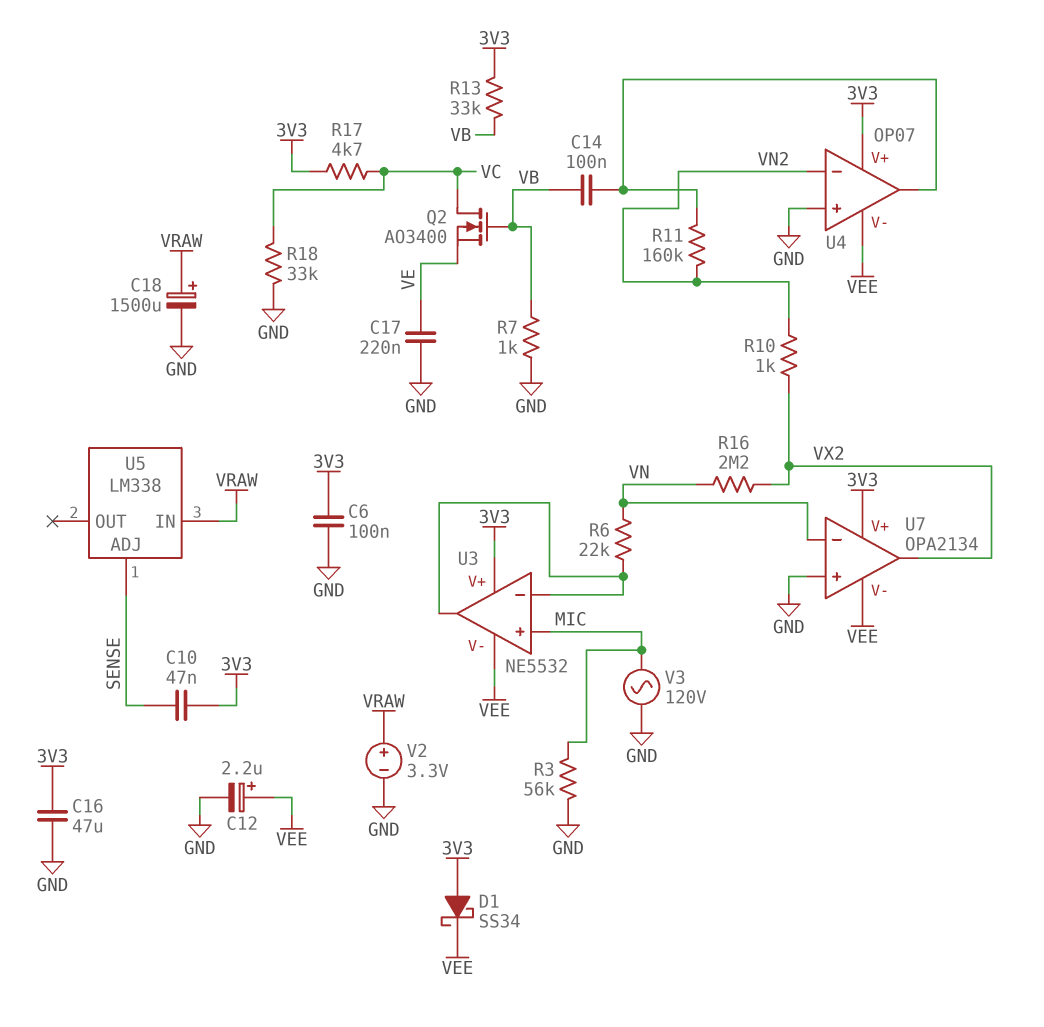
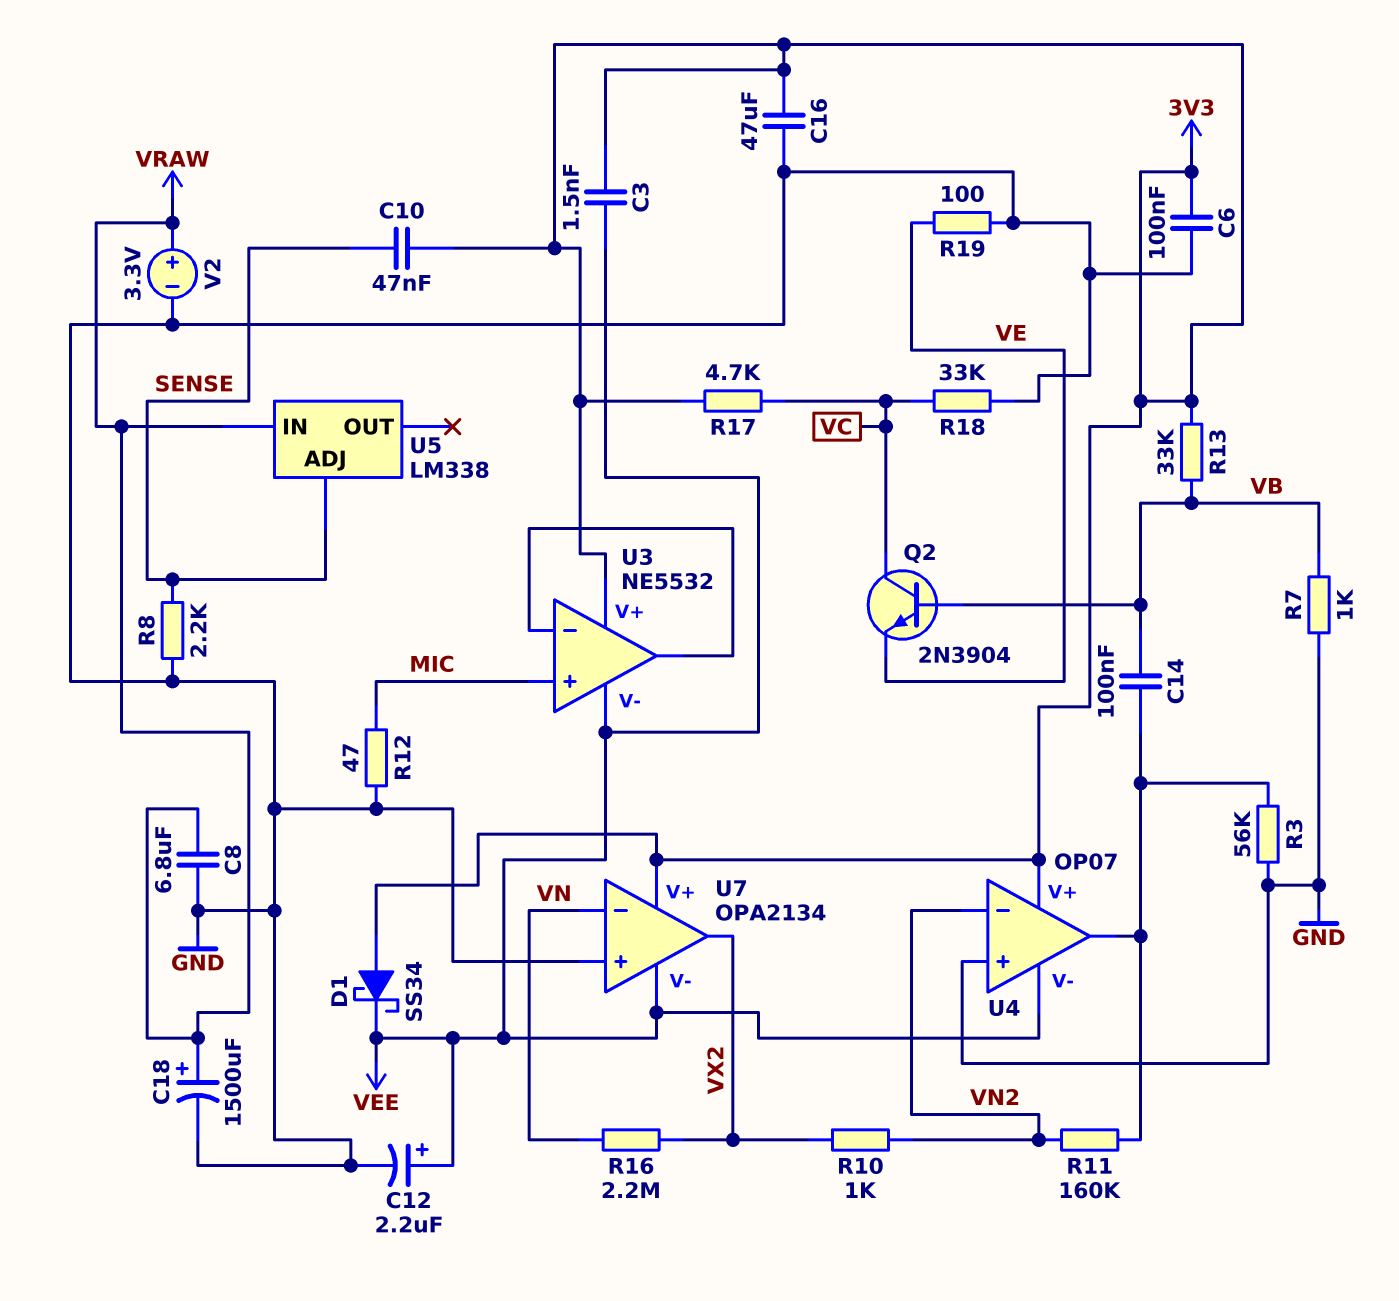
C3: none -> 1.5nF (3V3, VEE)
C8: none -> 6.8uF (GND, VRAW)
C17: 220nF (GND, VE) -> none
Q2: NMOS AO3400 (G VB, D VC, S VE) -> NPN 2N3904 (B VB, C VC, E VE)
R3: 56k (GND, MIC) -> 56k (GND, U4/out)
R6: 22k (U3/in-, VN) -> none
R8: none -> 2.2k (GND, SENSE)
R12: none -> 47 (GND, MIC)
R19: none -> 100 (GND, VE)
V3: AC 120V (GND, MIC) -> none

